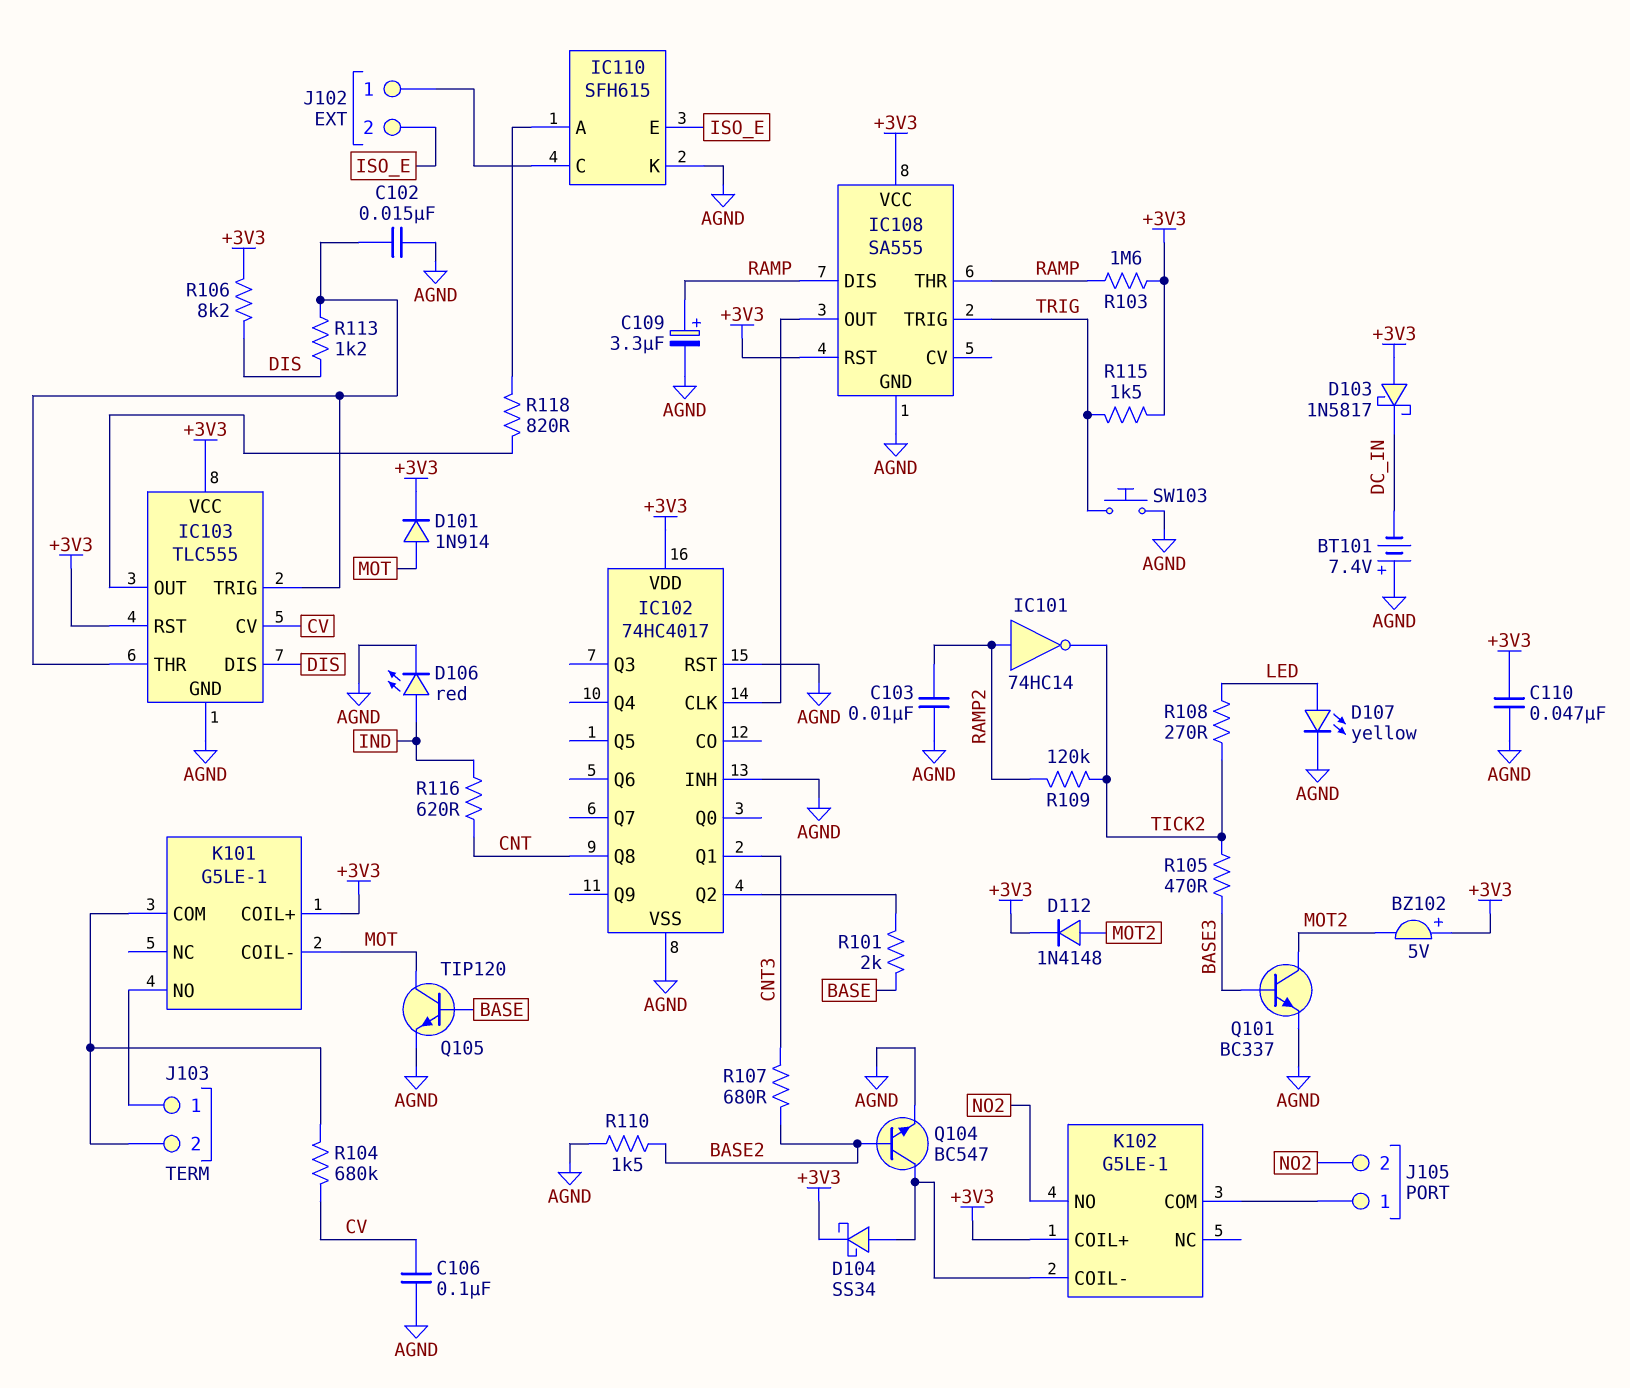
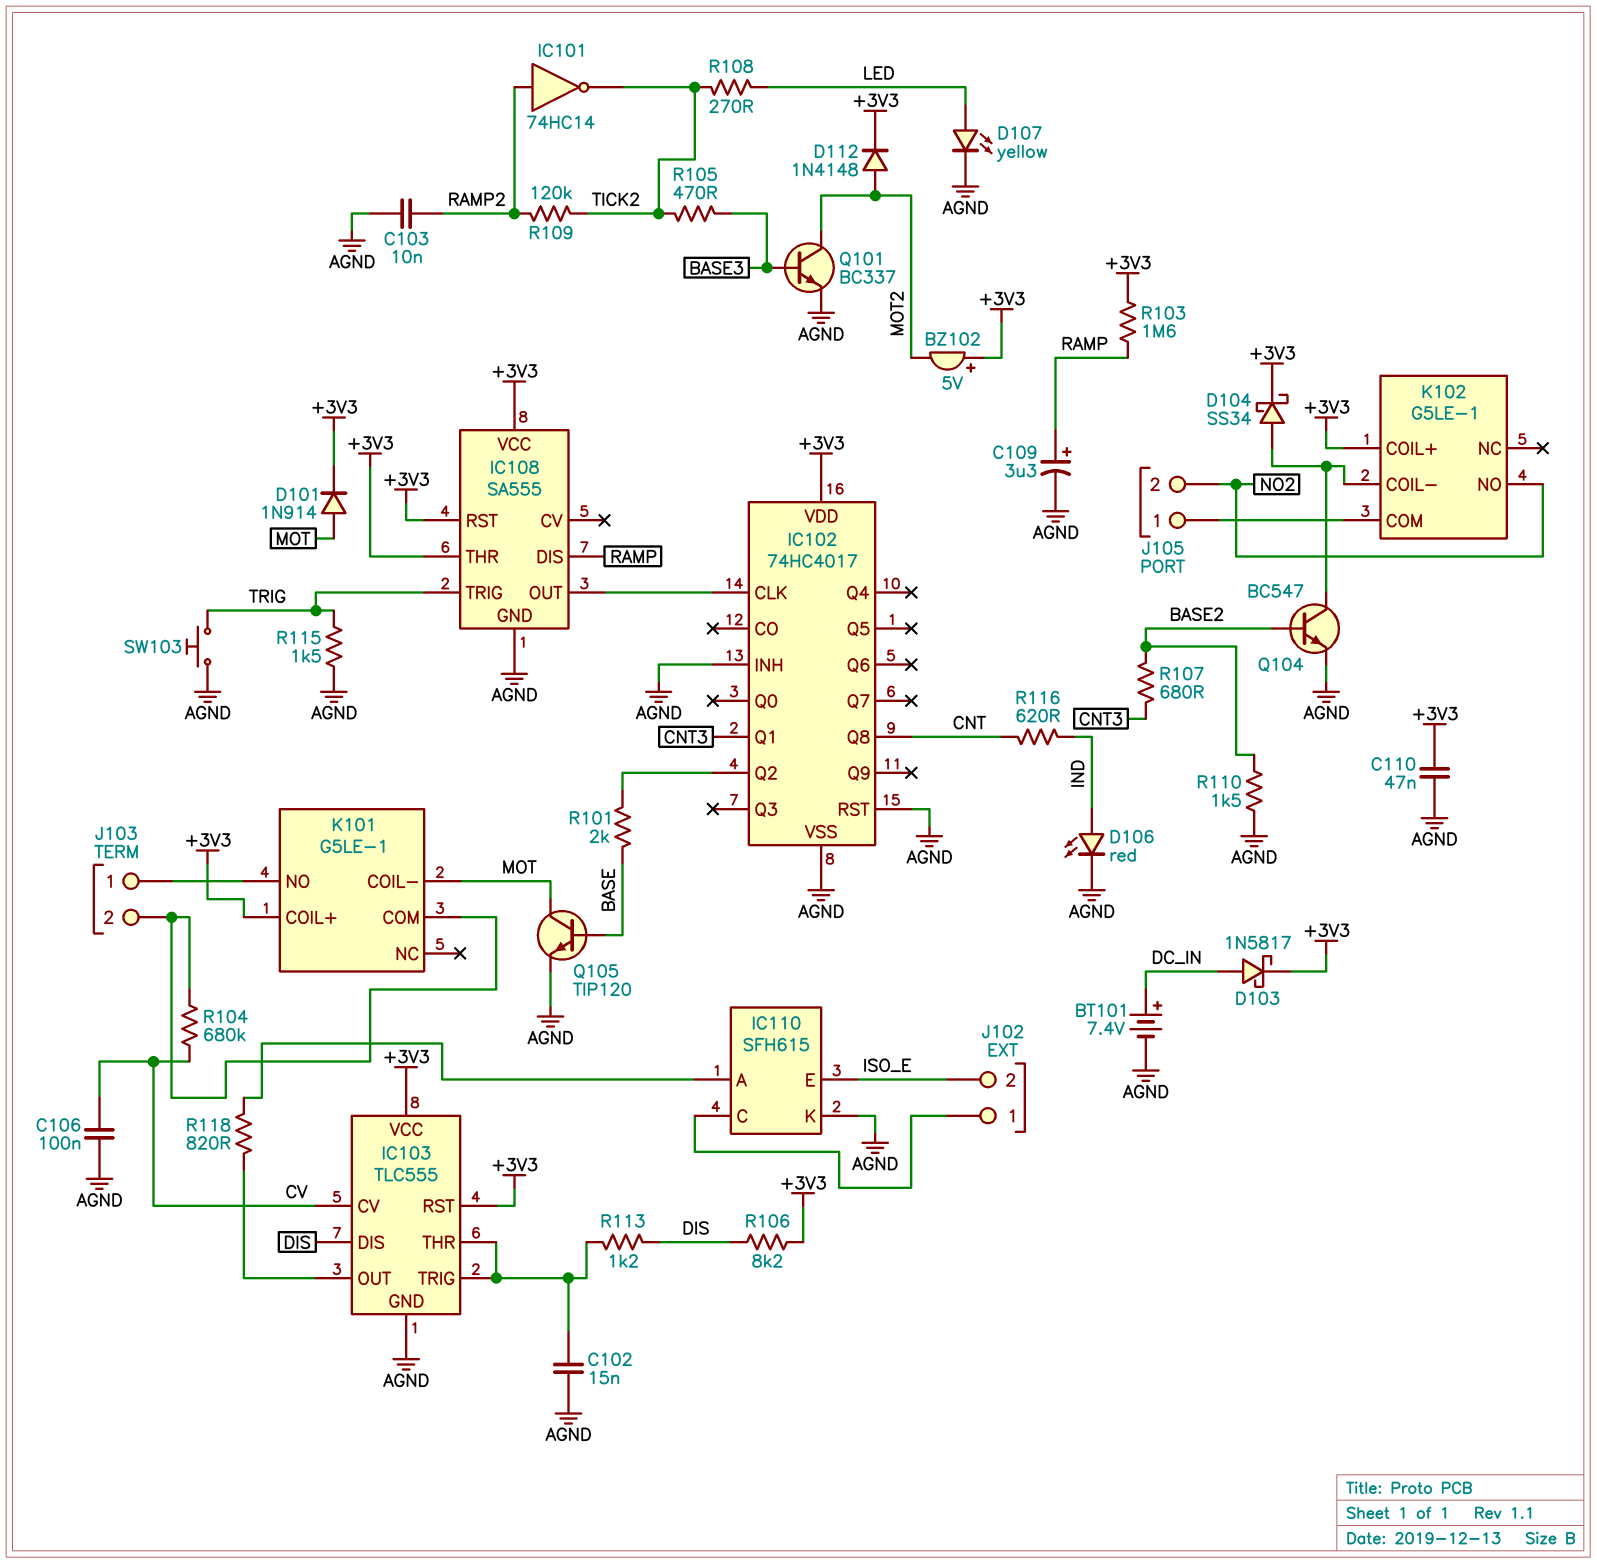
BT101: 7.4V (plus AGND, minus DC_IN) -> 7.4V (plus DC_IN, minus AGND)
D103: schottky 1N5817 (A +3V3, K DC_IN) -> schottky 1N5817 (A DC_IN, K +3V3)
IC108 pin THR: RAMP -> +3V3
R115: 1.5k (+3V3, TRIG) -> 1.5k (AGND, TRIG)

